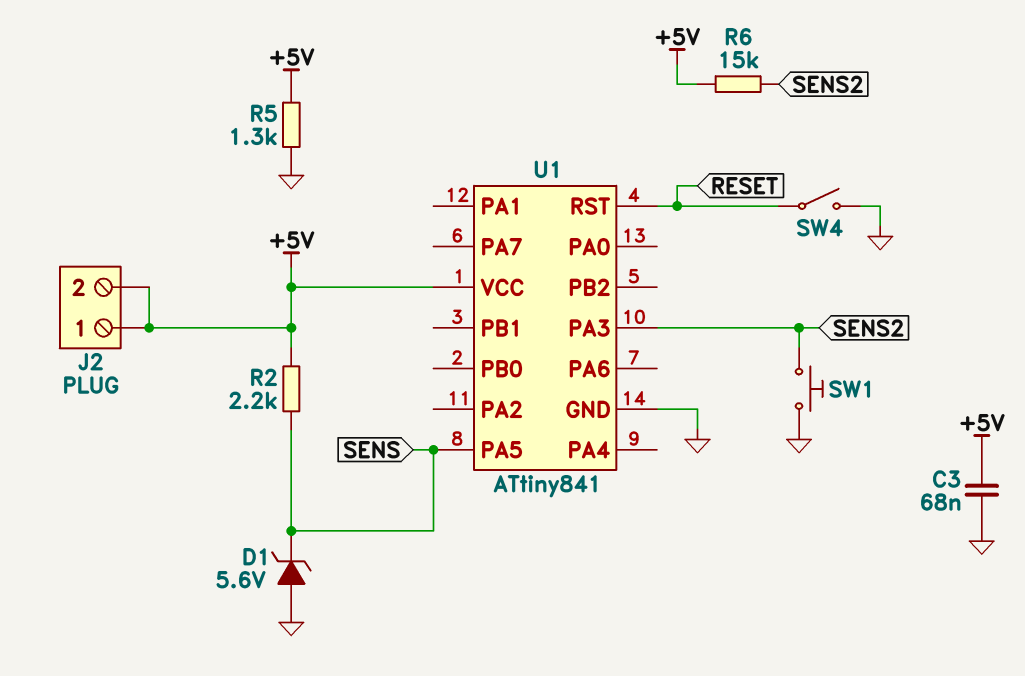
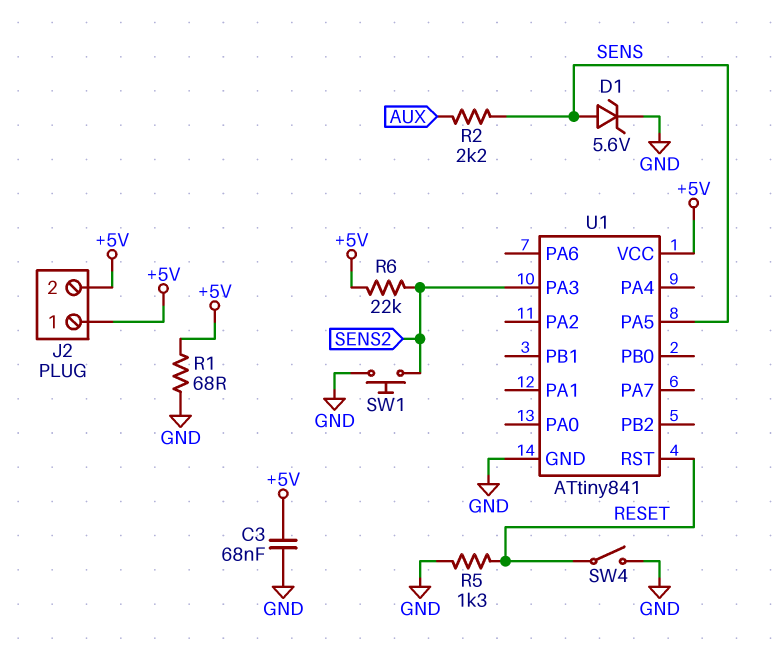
D1: zener 5.6V (A GND, K SENS) -> zener 5.6V (A SENS, K GND)
R1: none -> 68 (+5V, GND)
R2: 2.2k (+5V, SENS) -> 2.2k (AUX, SENS)
R5: 1.3k (+5V, GND) -> 1.3k (GND, RESET)
R6: 15k (+5V, SENS2) -> 22k (+5V, SENS2)

